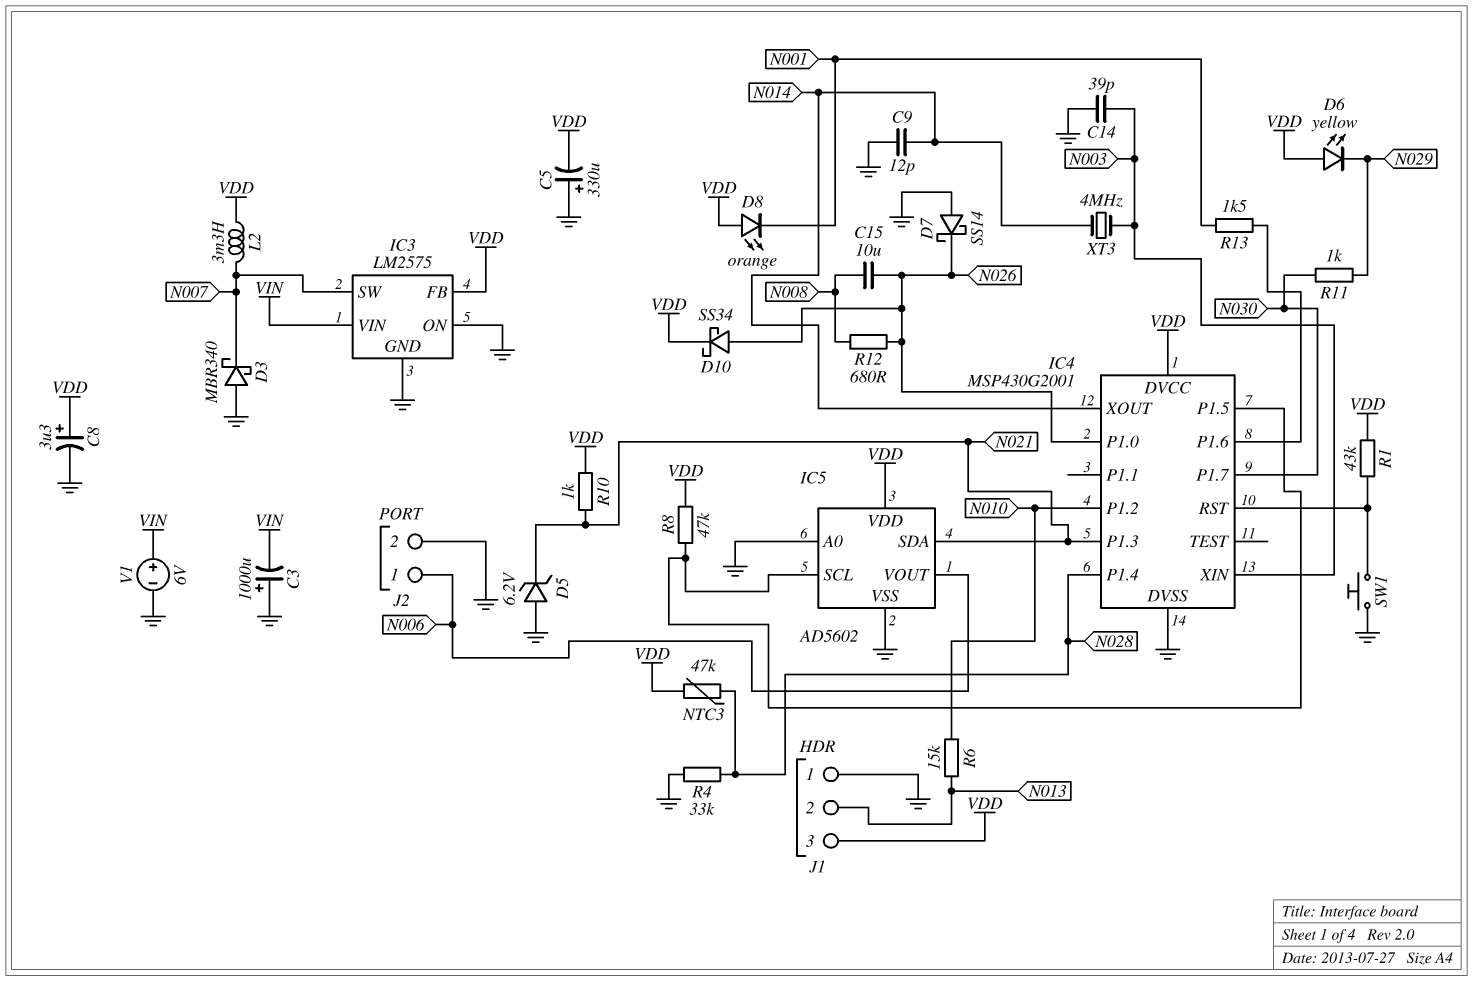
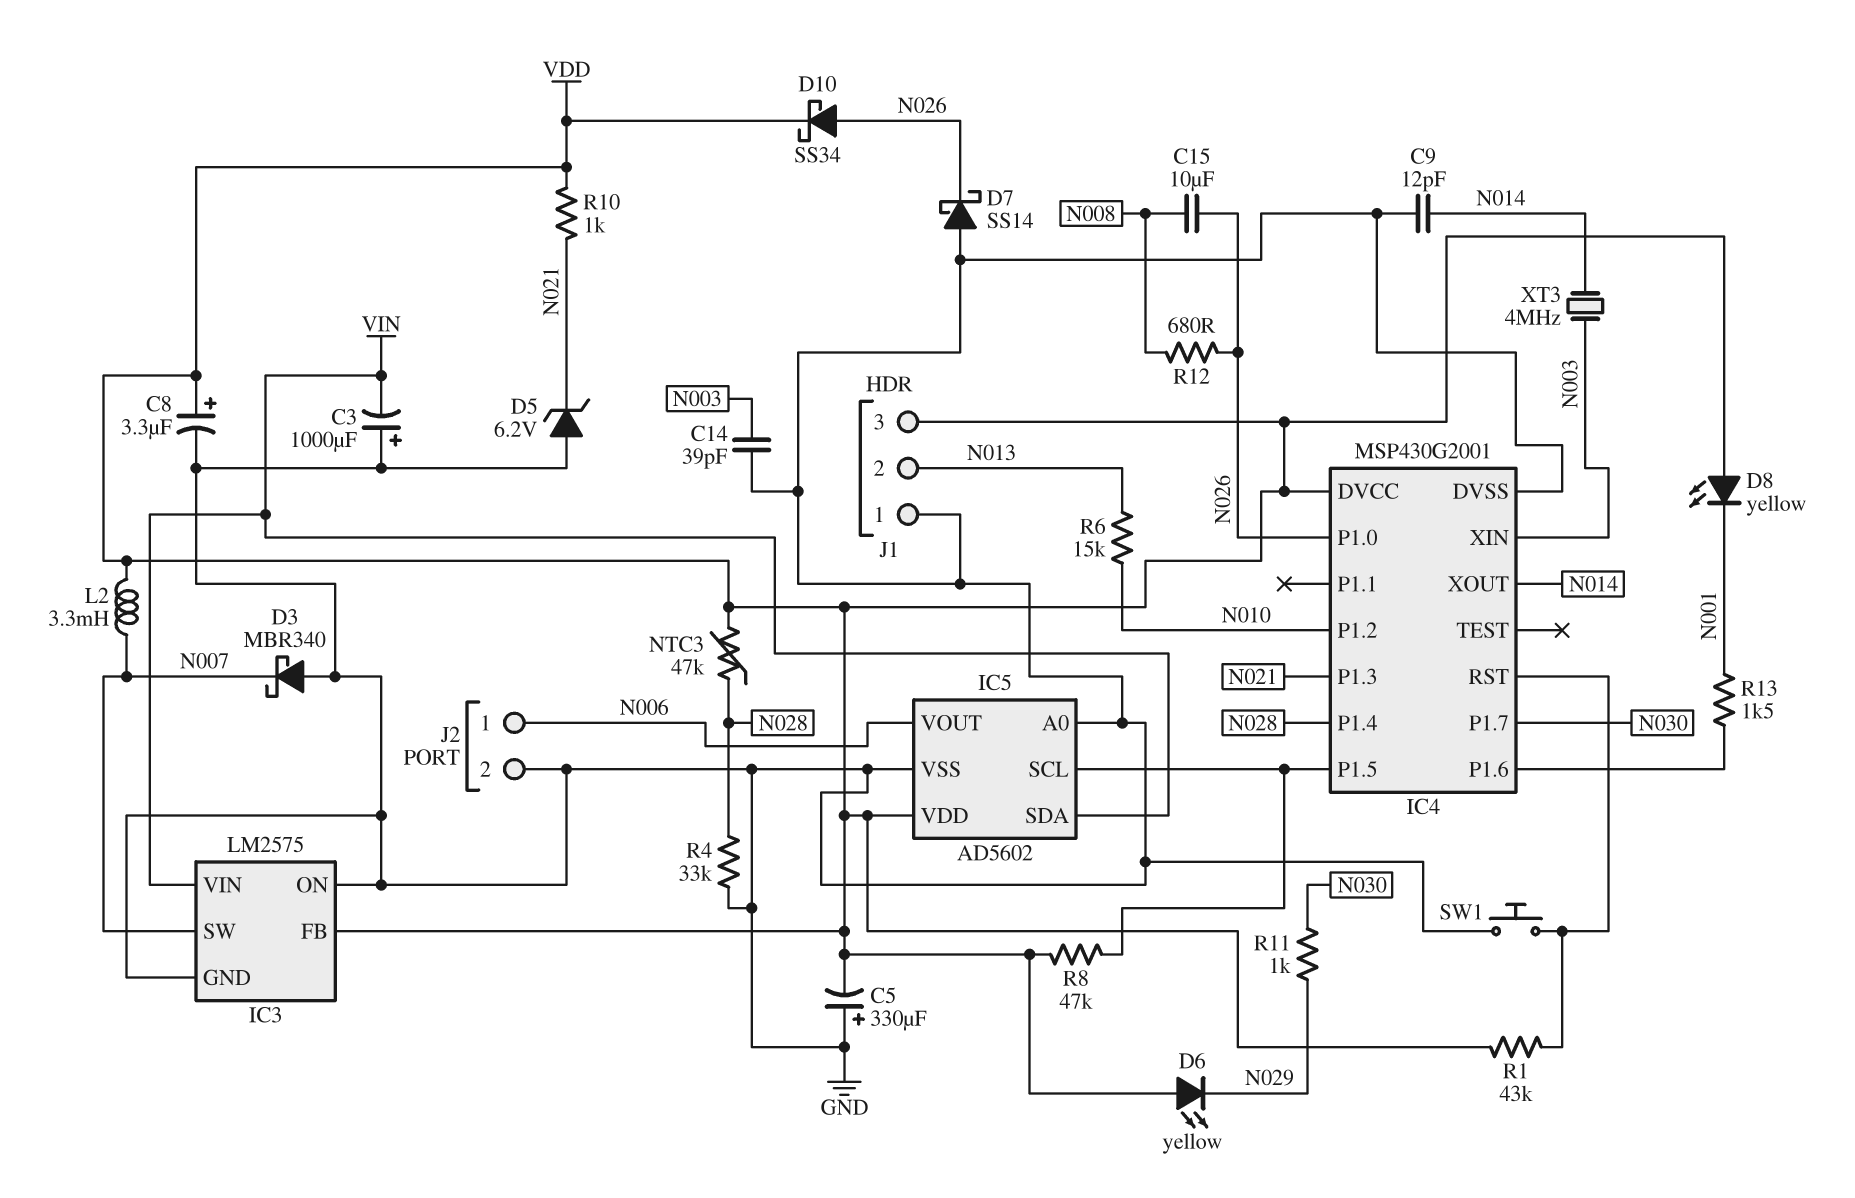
D8: LED orange (A VDD, K N001) -> LED yellow (A VDD, K N001)
IC5 pin SDA: N021 -> VIN
V1: 6V (plus VIN, minus GND) -> none

